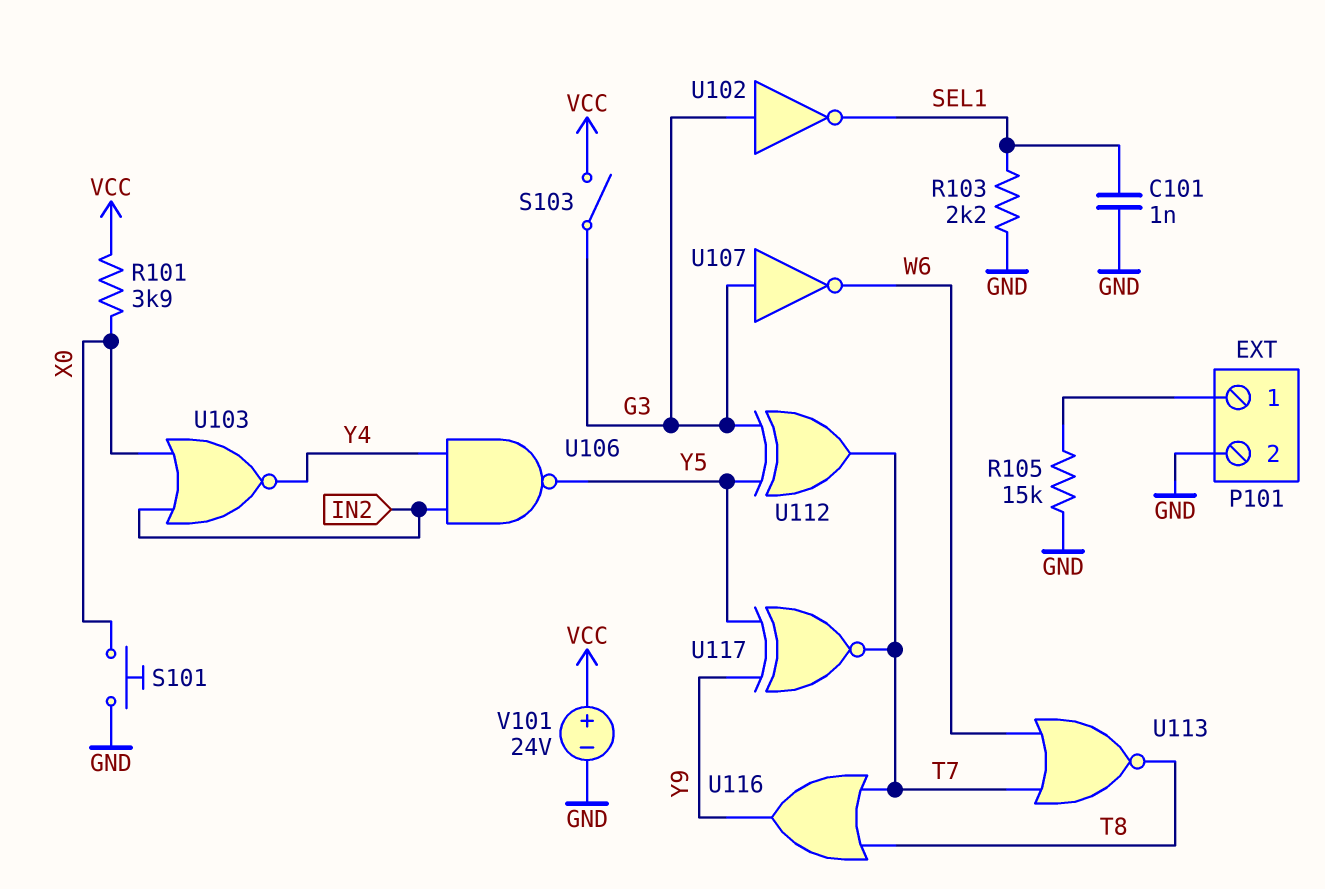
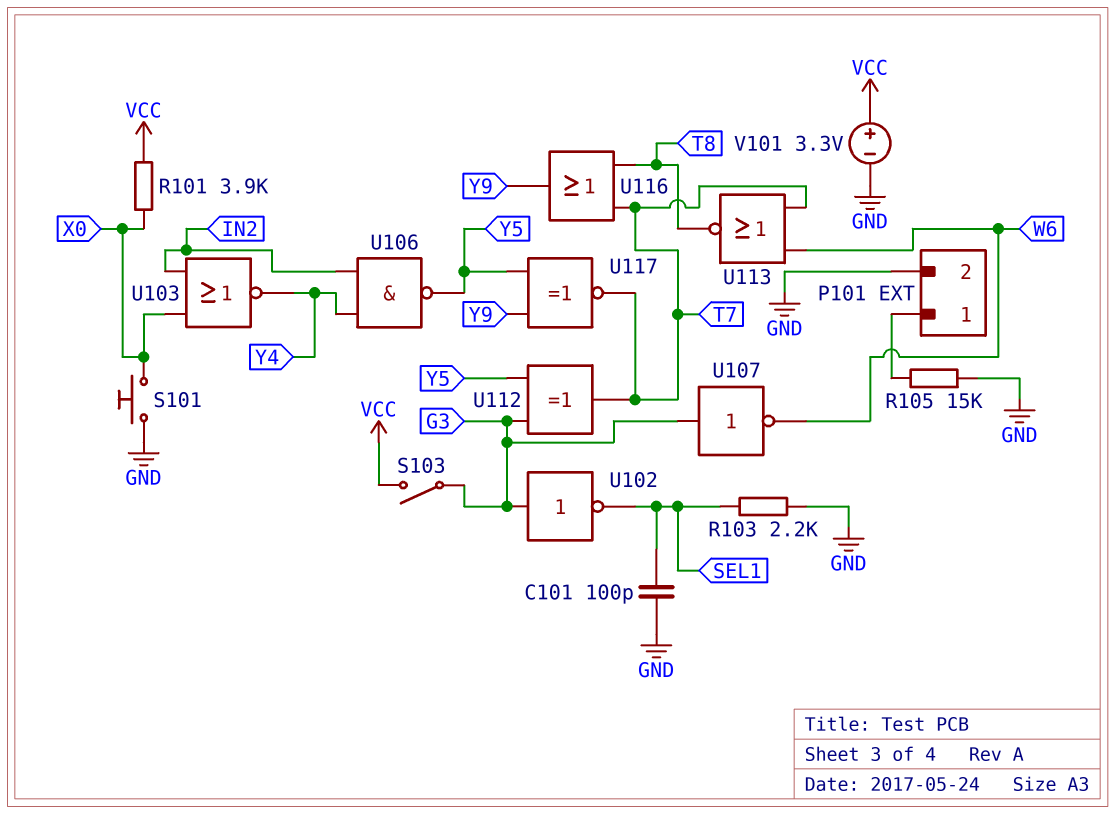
C101: 1nF (GND, SEL1) -> 100pF (GND, SEL1)
V101: 24V (plus VCC, minus GND) -> 3.3V (plus VCC, minus GND)

